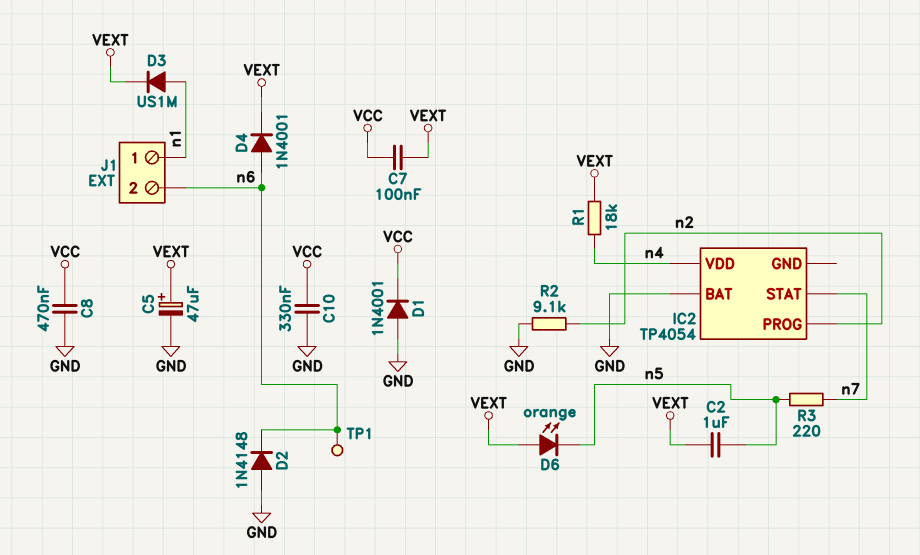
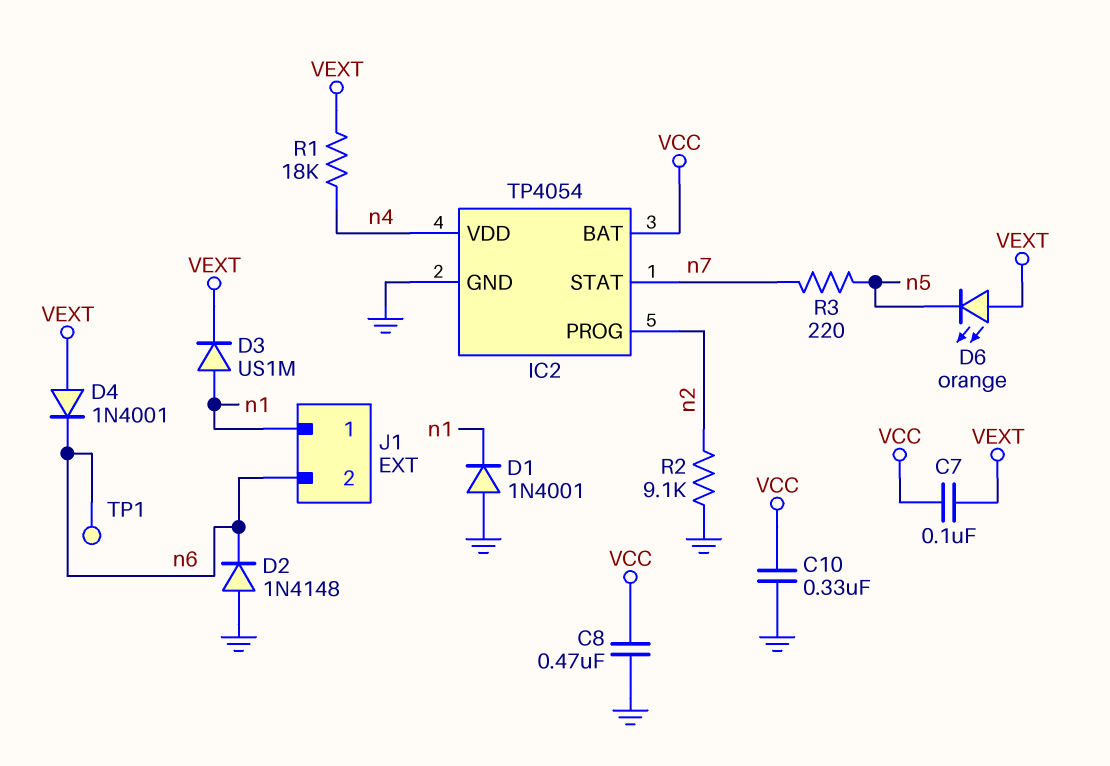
C2: 1uF (VEXT, n5) -> none
C5: 47uF (plus VEXT, minus GND) -> none
D1: diode 1N4001 (A GND, K VCC) -> diode 1N4001 (A GND, K n1)
D4: diode 1N4001 (A n6, K VEXT) -> diode 1N4001 (A VEXT, K n6)
IC2 pin BAT: GND -> VCC
IC2 pin GND: none -> GND

